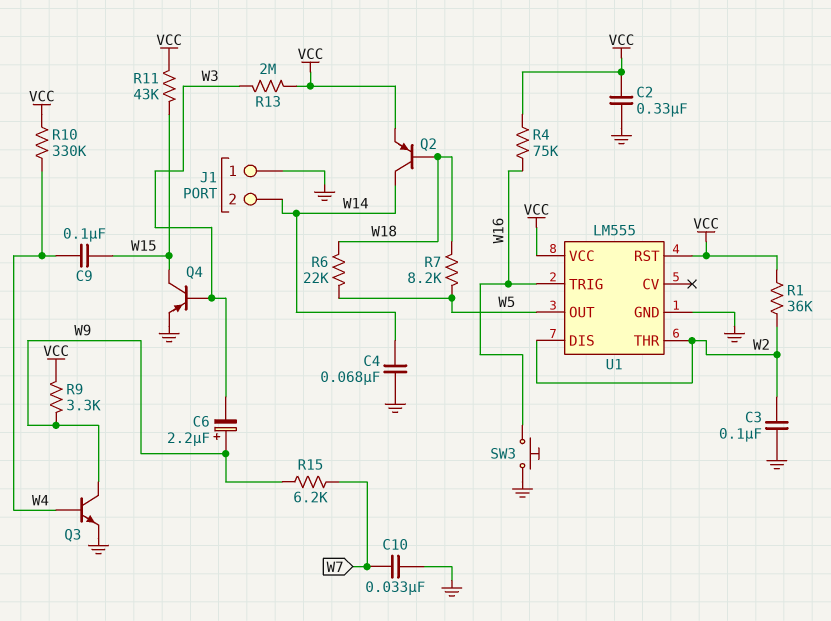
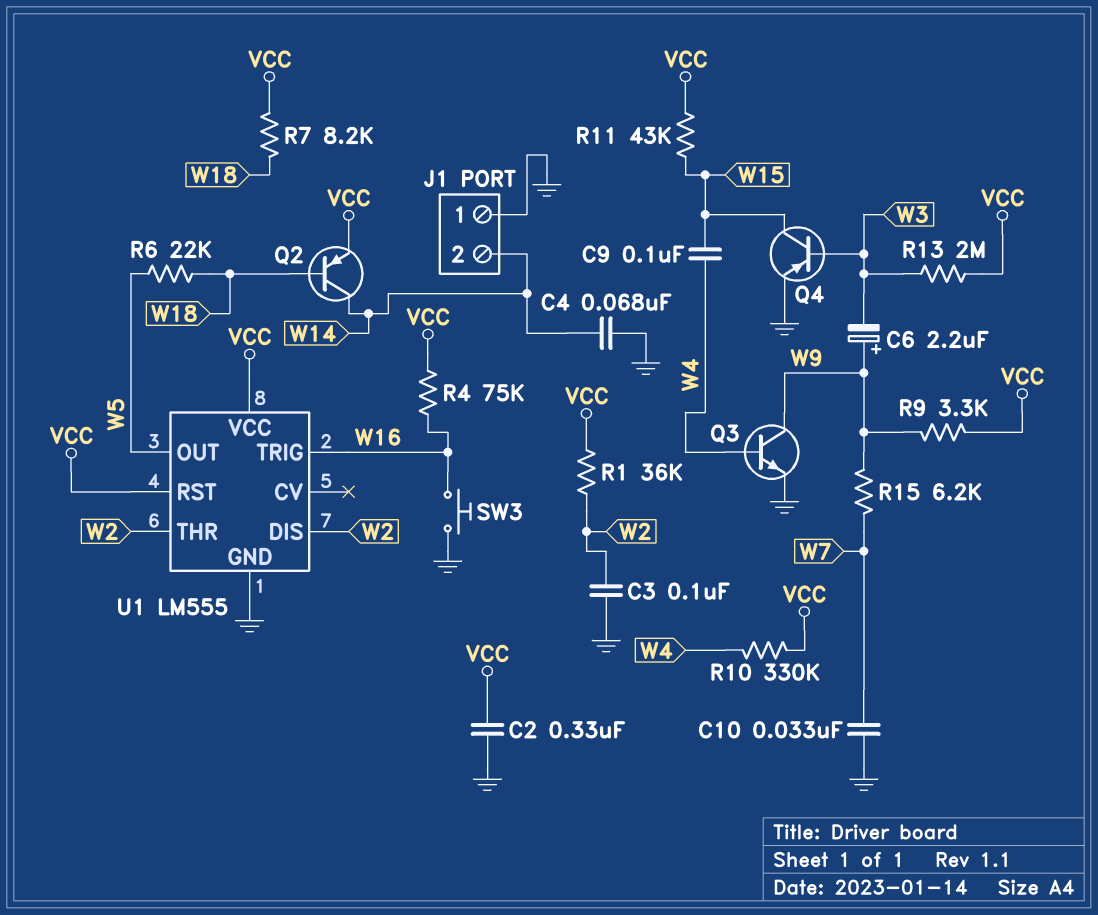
R7: 8.2k (W5, W18) -> 8.2k (VCC, W18)

